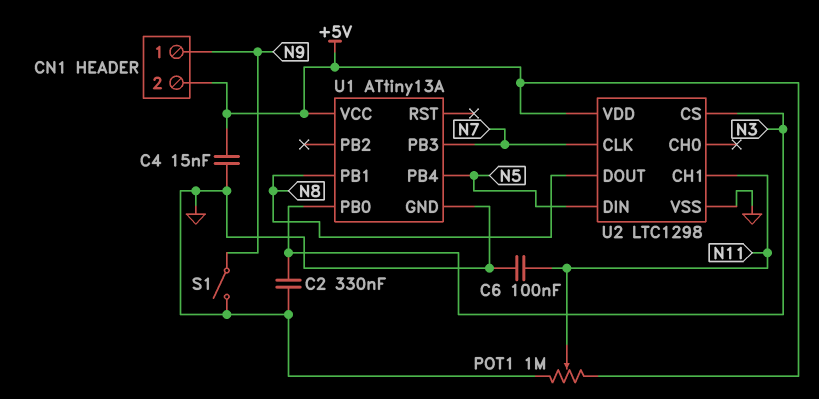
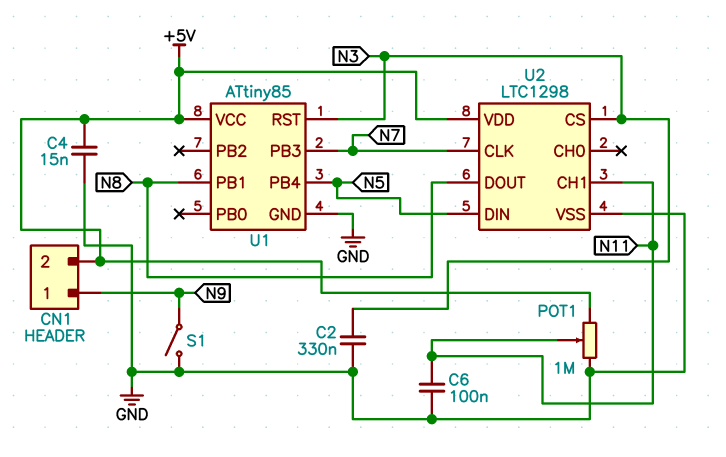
U1: ATtiny13A -> ATtiny85
U1 pin PB0: N3 -> none
U1 pin RST: none -> N3

